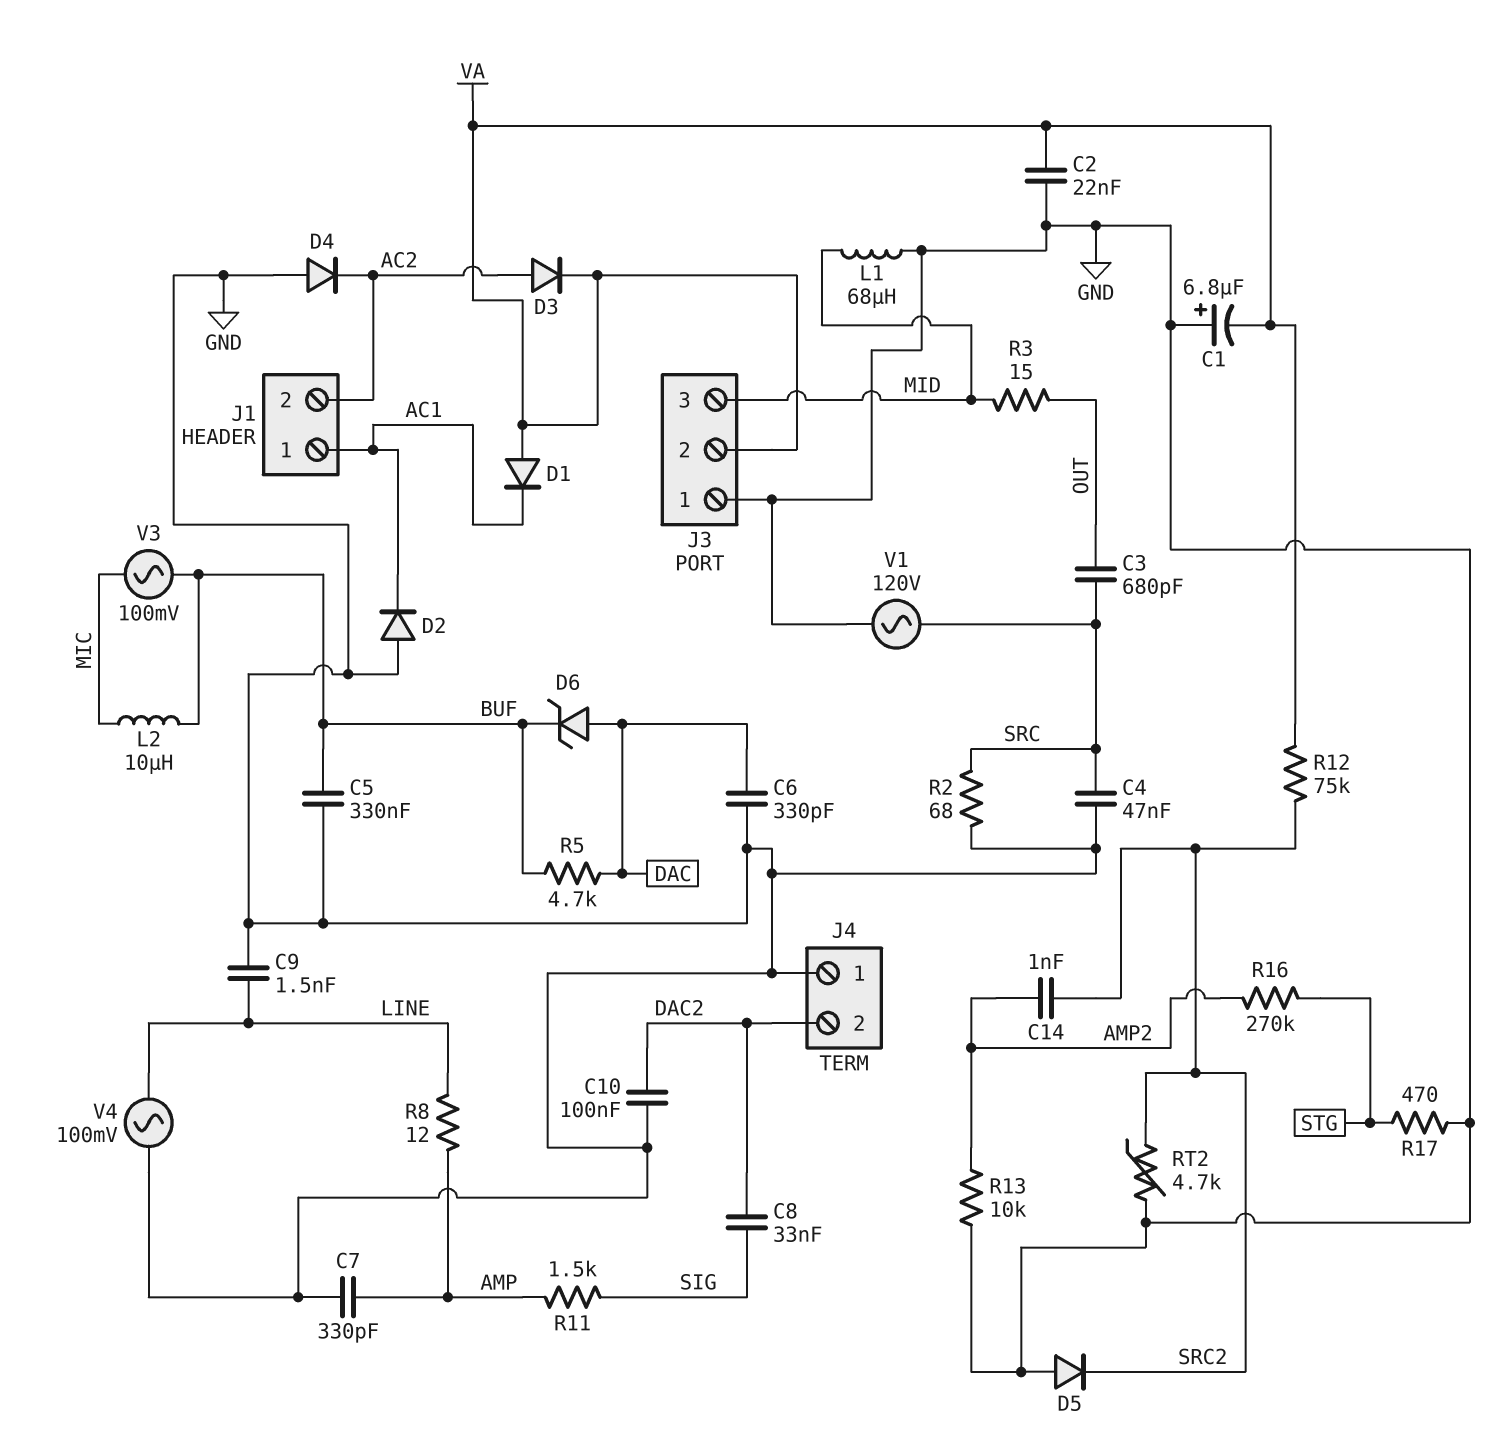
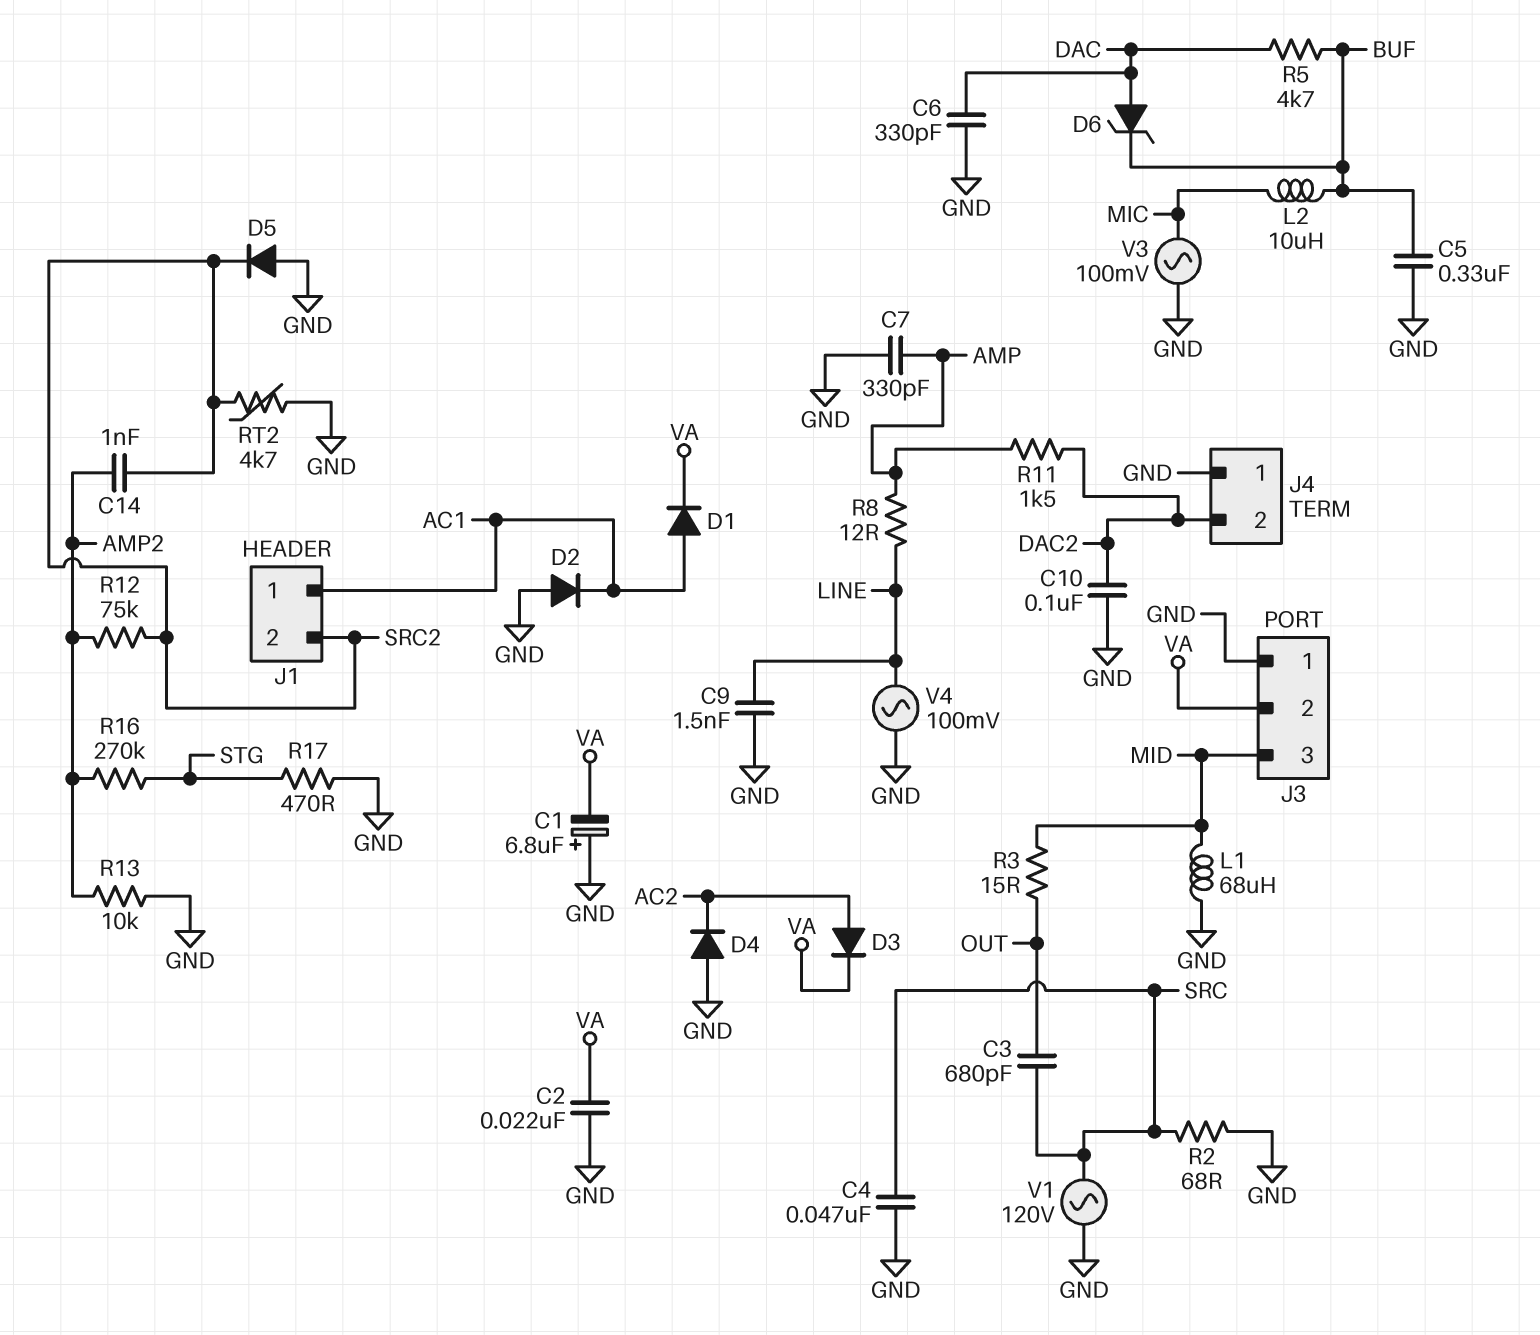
C8: 33nF (DAC2, SIG) -> none
D1: diode (A VA, K AC1) -> diode (A AC1, K VA)
J1 pin 2: AC2 -> SRC2
R11: 1.5k (AMP, SIG) -> 1.5k (AMP, DAC2)
R12: 75k (SRC2, VA) -> 75k (AMP2, SRC2)
V3: AC 100mV (BUF, MIC) -> AC 100mV (GND, MIC)

